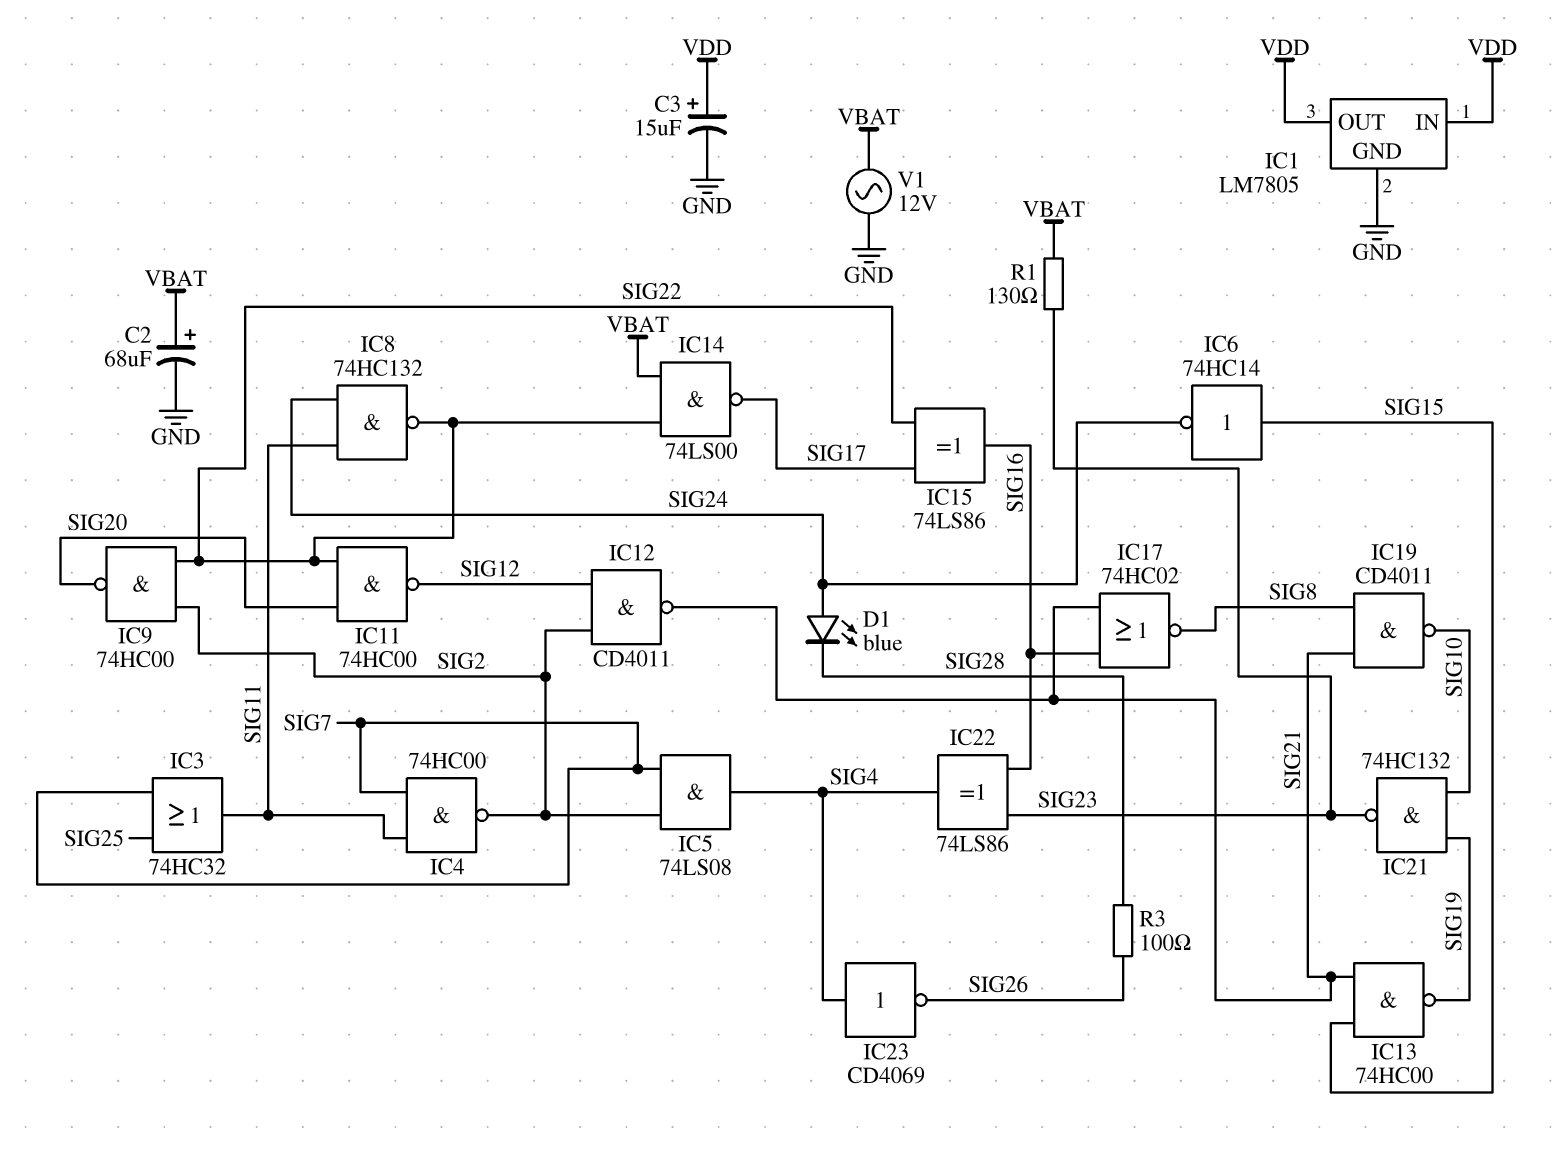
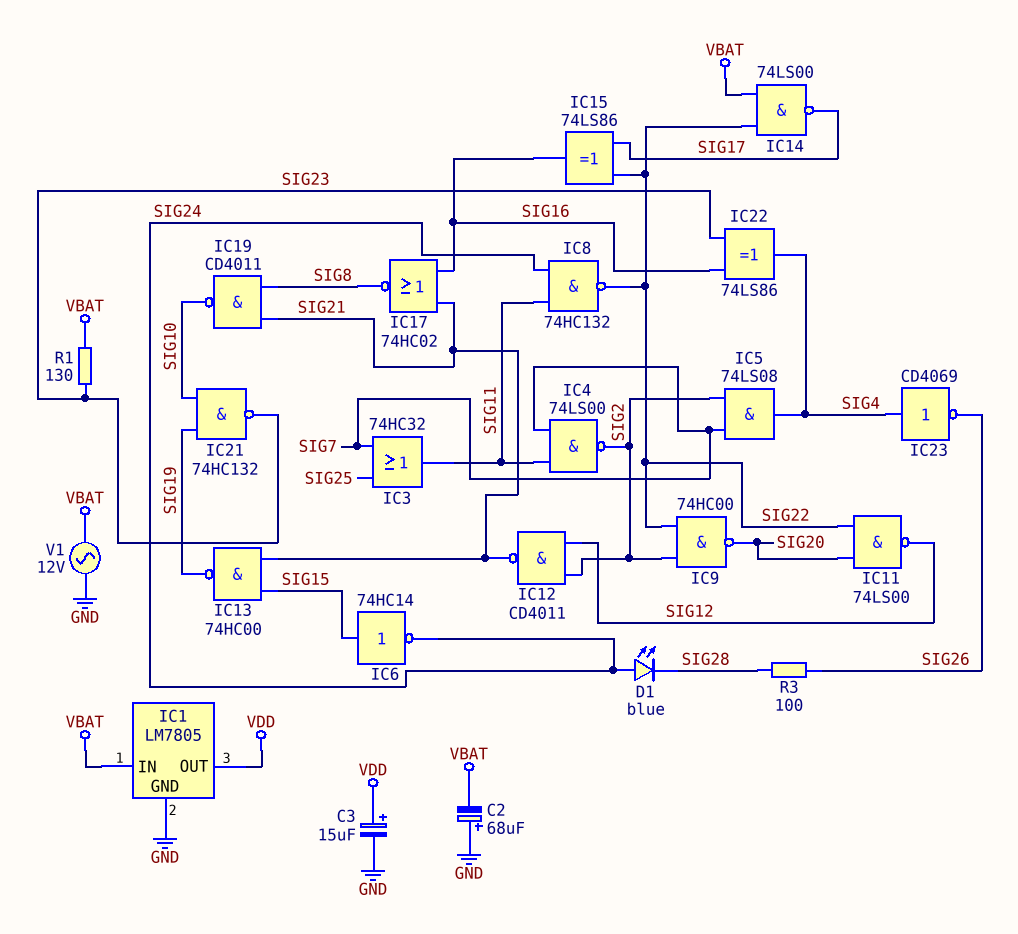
C2: 68uF (plus VBAT, minus GND) -> 68uF (plus GND, minus VBAT)
IC1 pin IN: VDD -> VBAT
IC4: NAND 74HC00 (in SIG7, in SIG11, out SIG2) -> NAND 74LS00 (in SIG7, in SIG11, out SIG2)
IC11: NAND 74HC00 (in SIG20, in SIG22, out SIG12) -> NAND 74LS00 (in SIG20, in SIG22, out SIG12)

